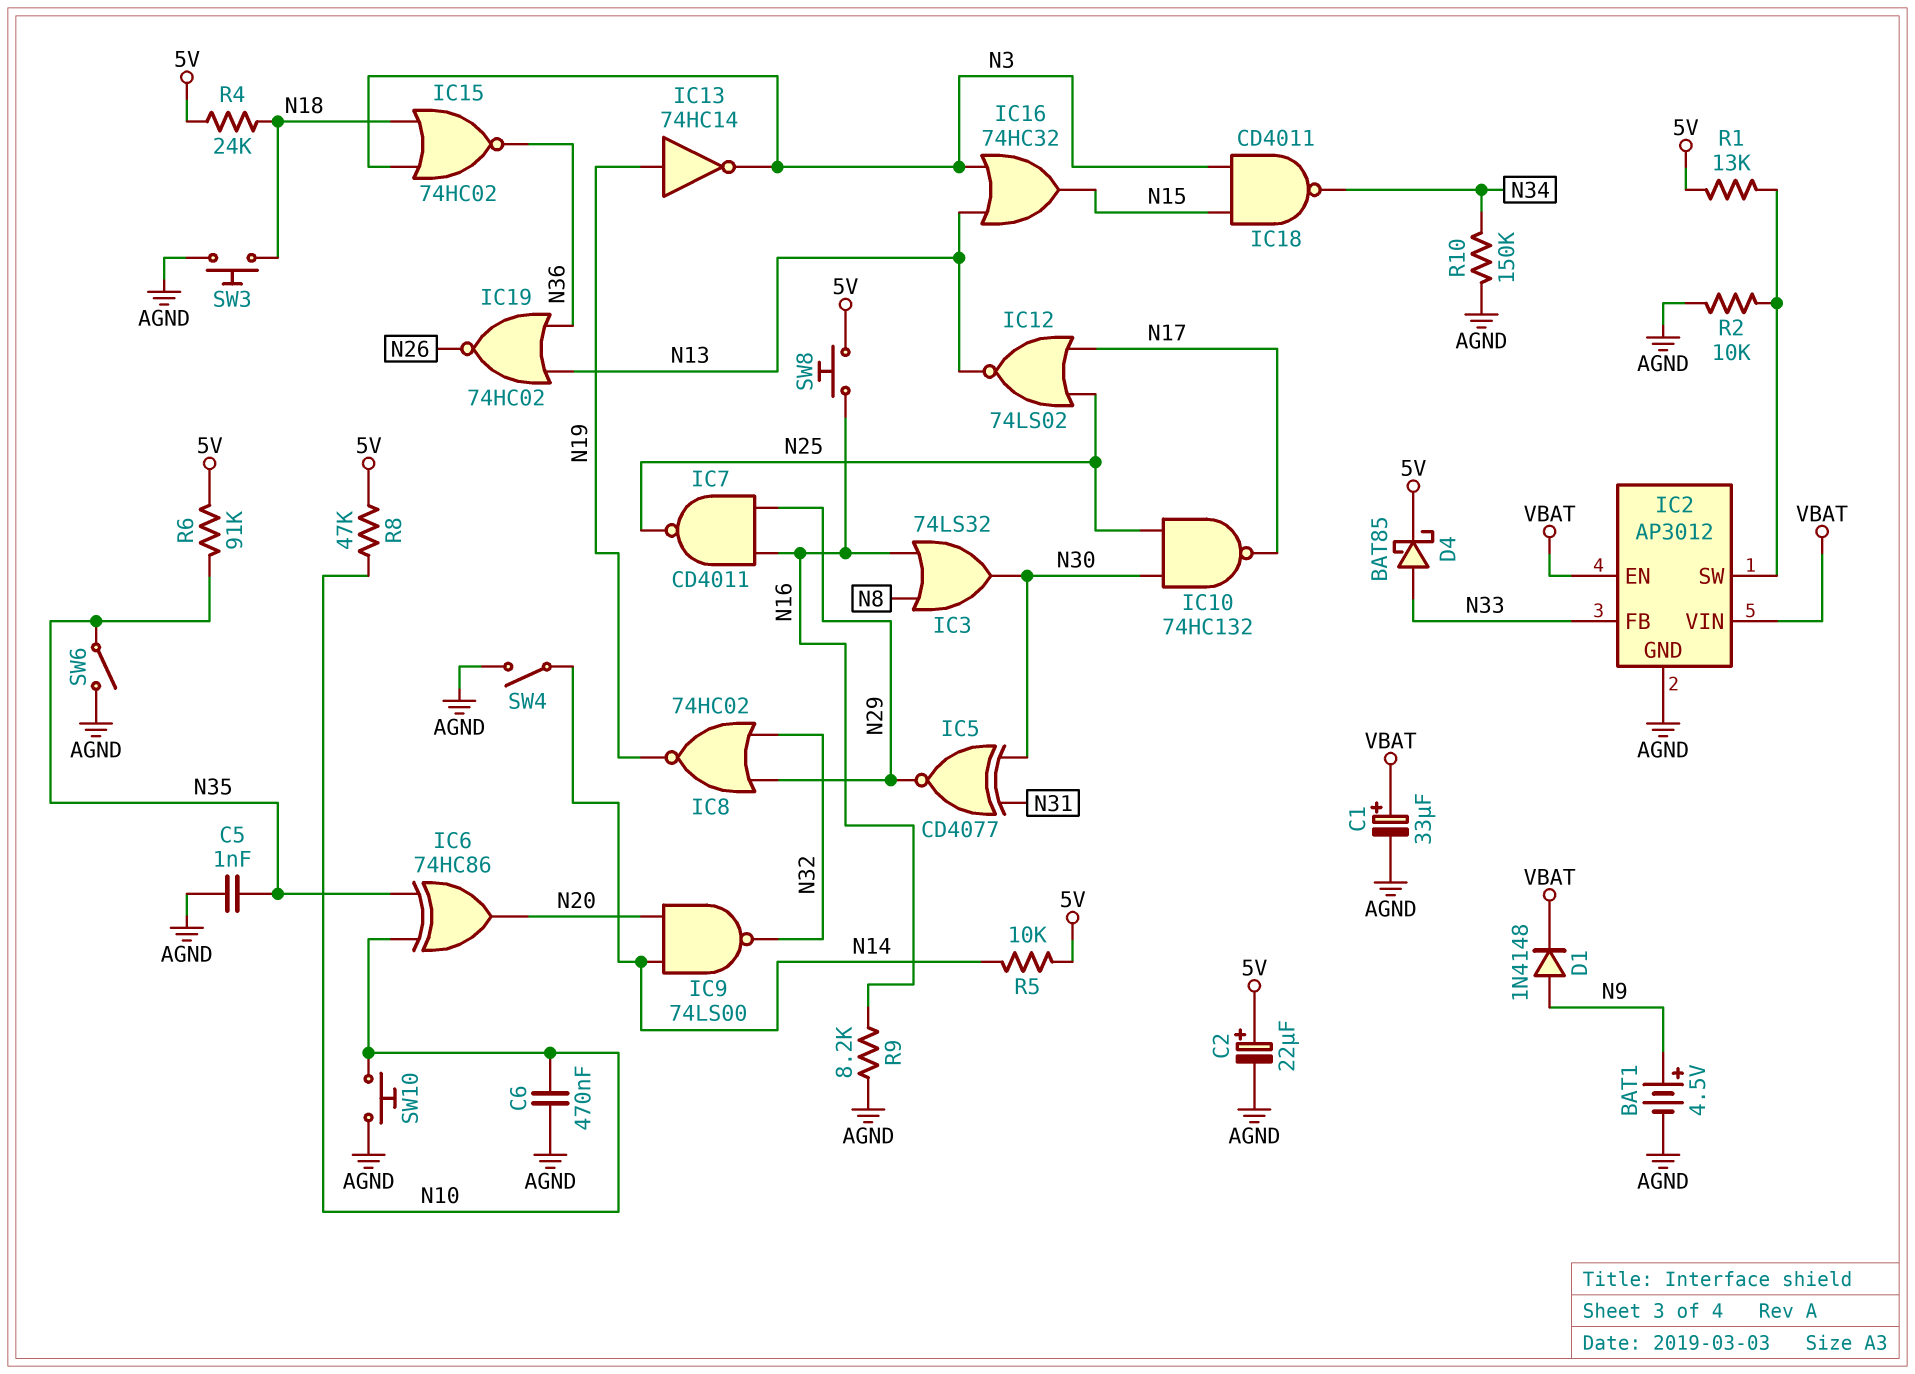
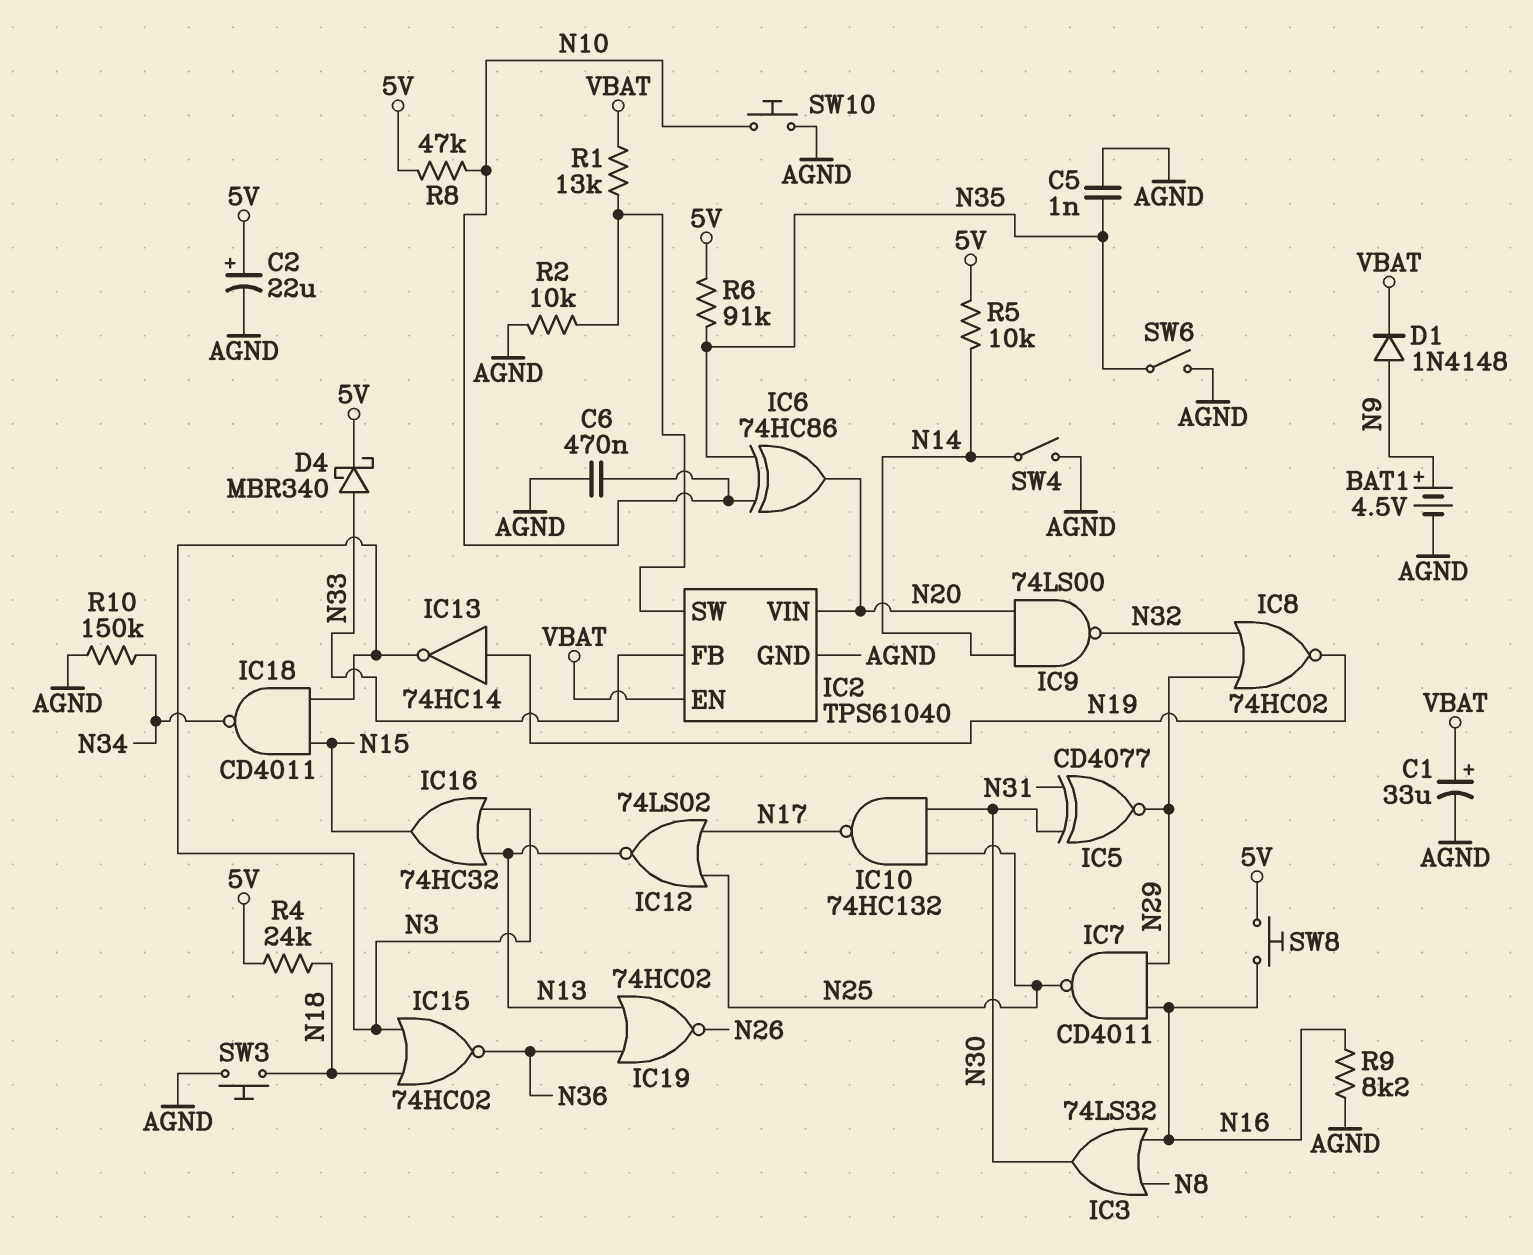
D4: schottky BAT85 (A N33, K 5V) -> schottky MBR340 (A N33, K 5V)
IC2: AP3012 -> TPS61040
IC2 pin VIN: VBAT -> N20
R1: 13k (5V, IC2/SW) -> 13k (IC2/SW, VBAT)

